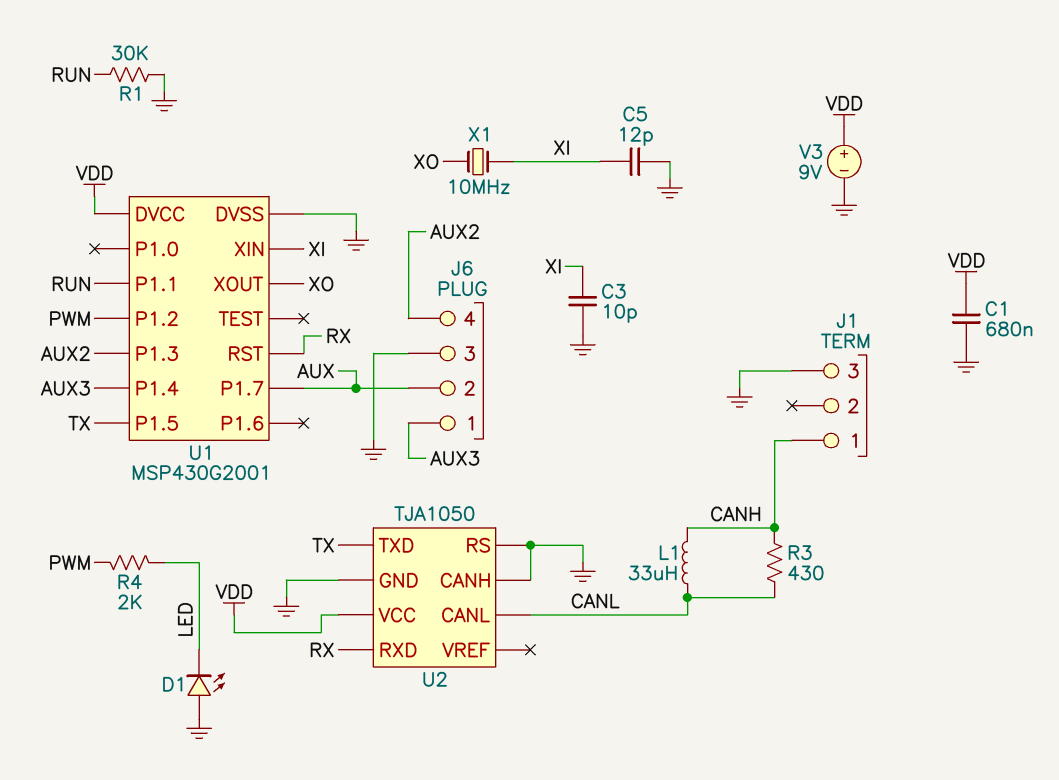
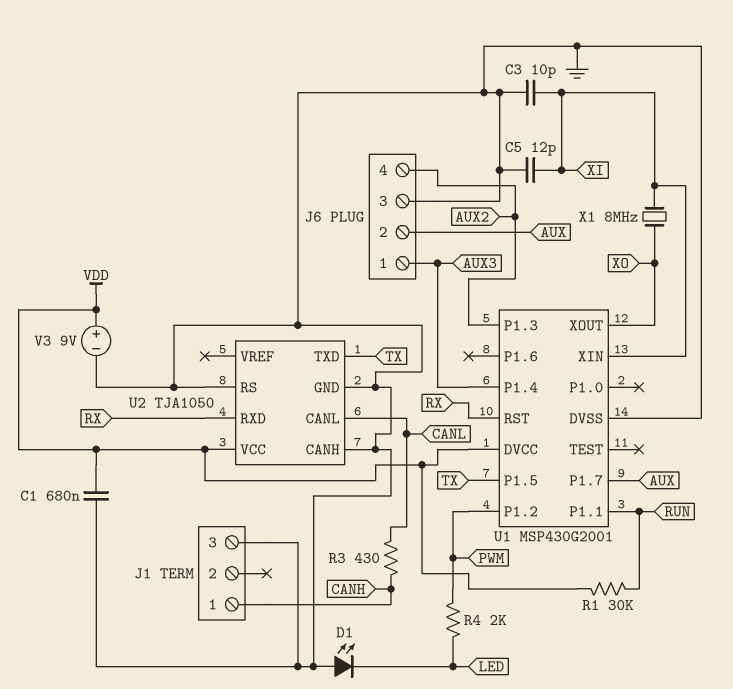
L1: 33uH (CANH, CANL) -> none
R1: 30k (GND, RUN) -> 30k (RUN, VDD)
X1: 10MHz (XI, XO) -> 8MHz (XI, XO)

